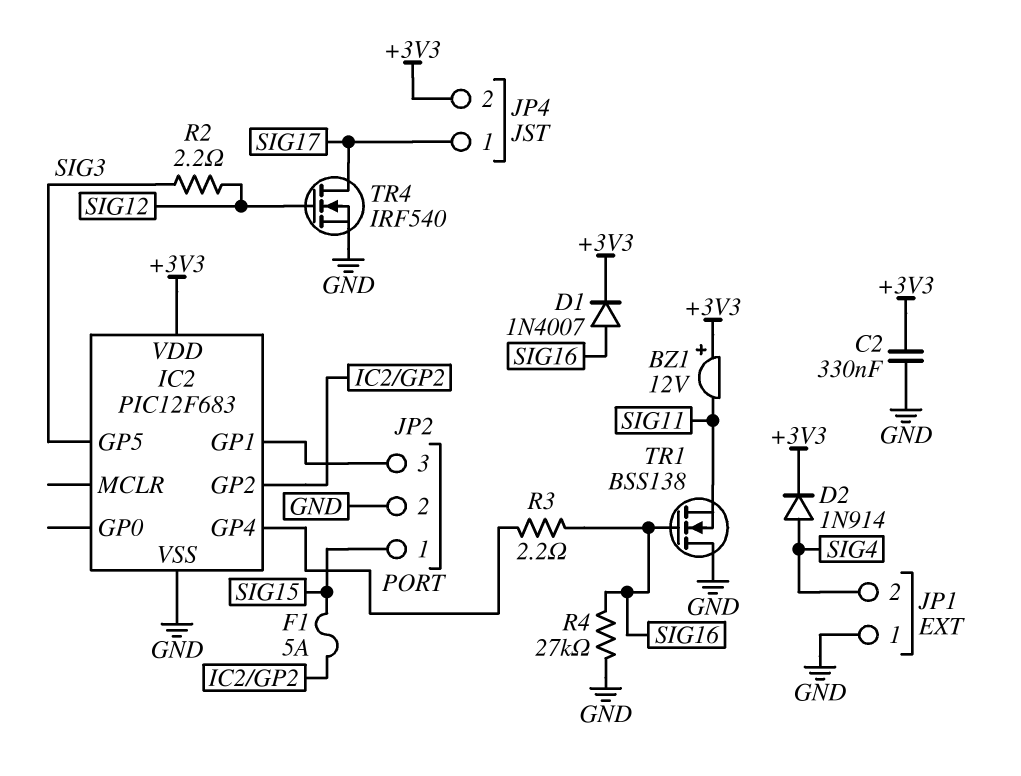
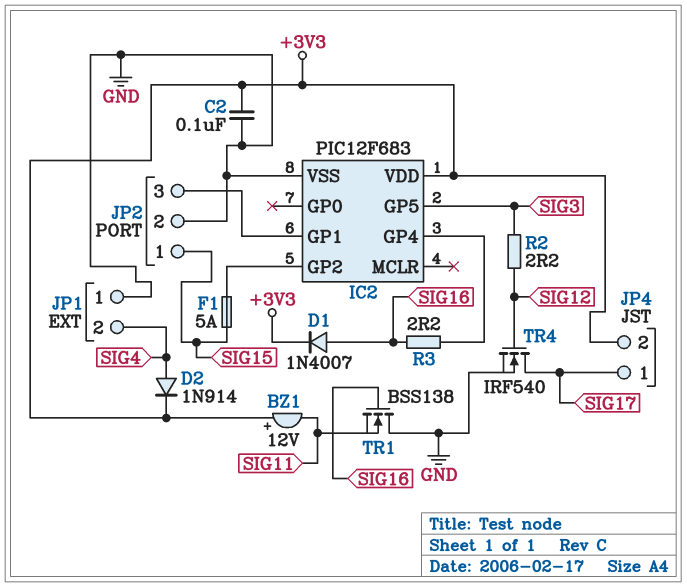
C2: 330nF (+3V3, GND) -> 100nF (+3V3, GND)
R4: 27k (GND, SIG16) -> none

